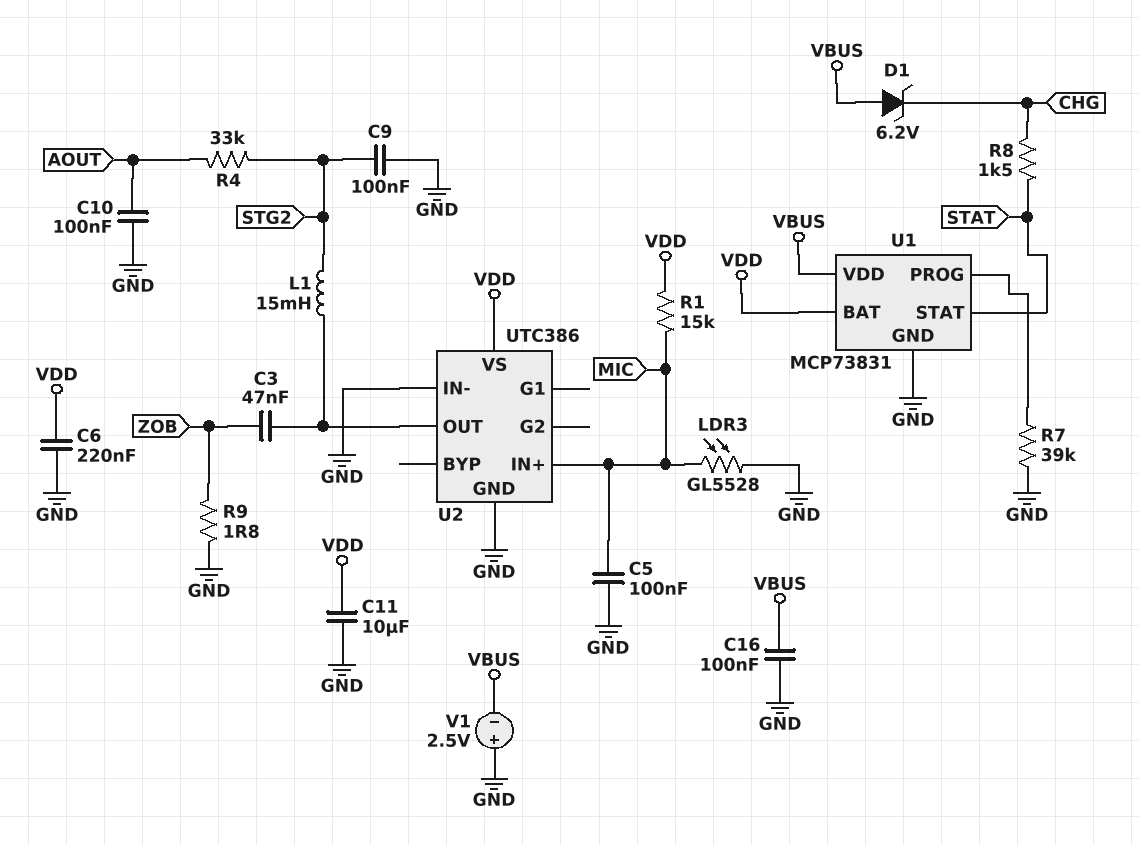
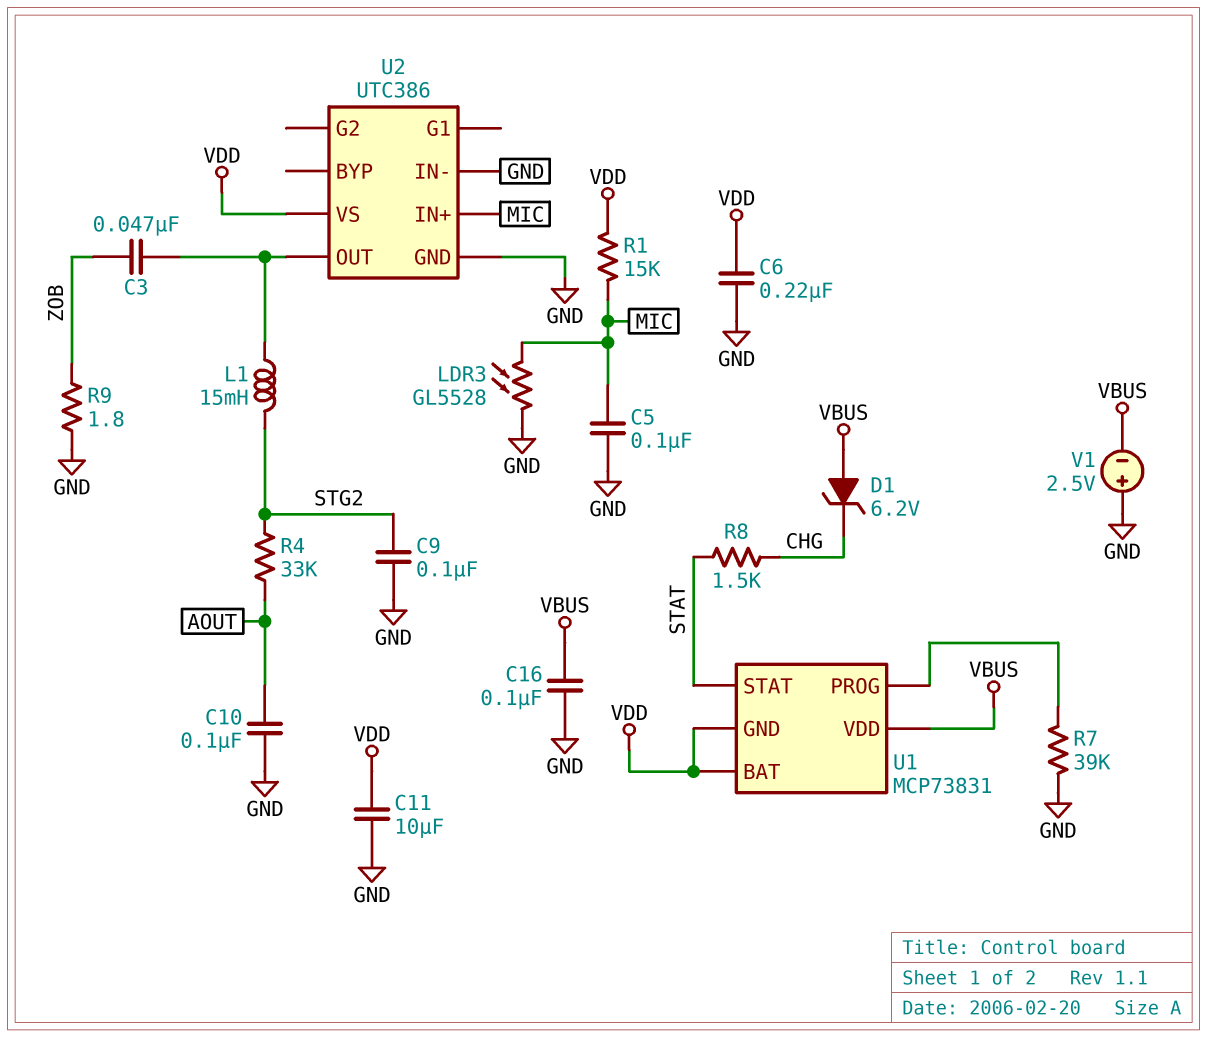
U1 pin GND: GND -> VDD

